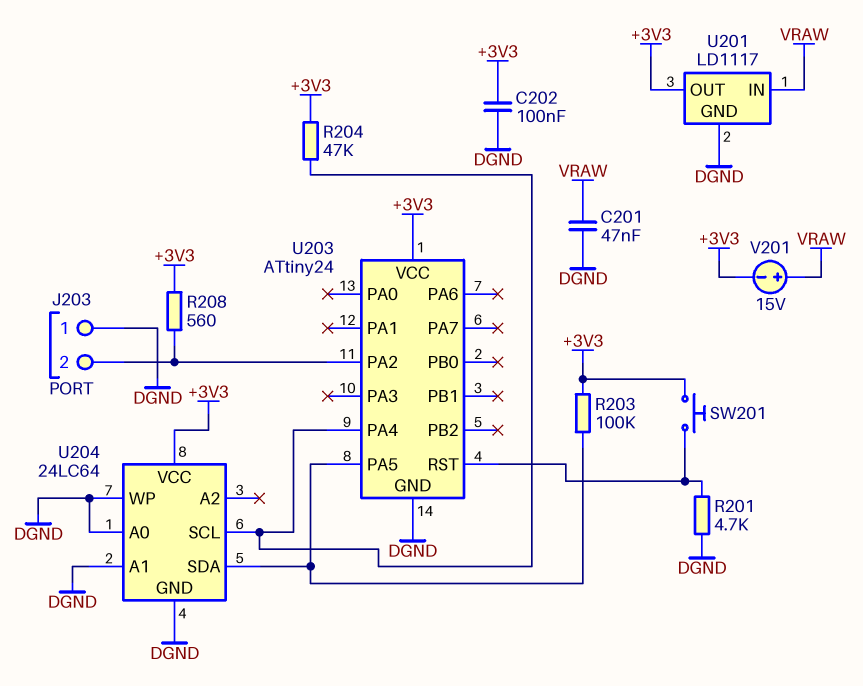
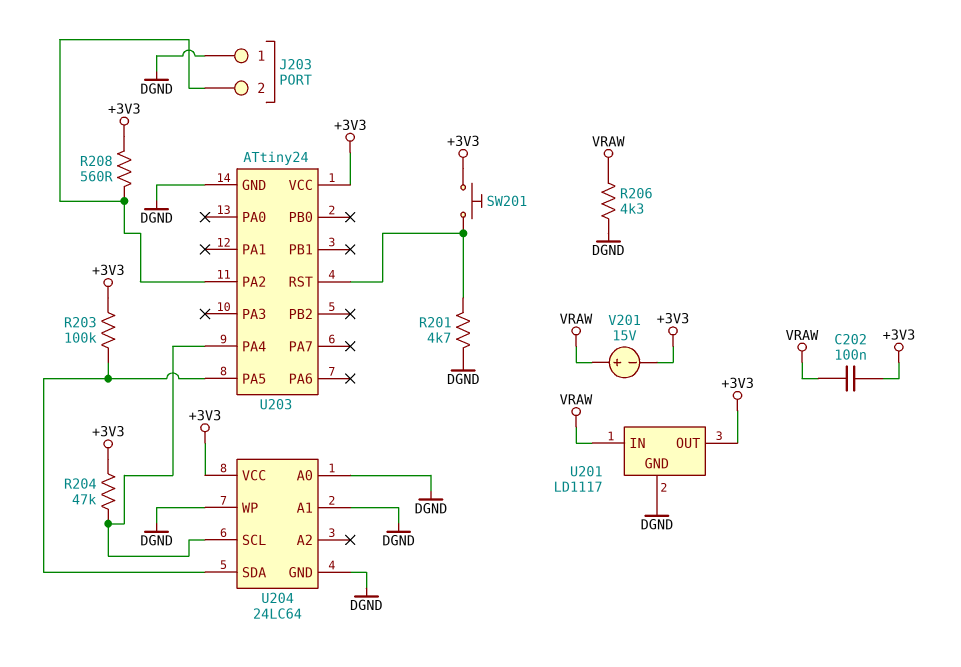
C201: 47nF (DGND, VRAW) -> none
C202: 100nF (+3V3, DGND) -> 100nF (+3V3, VRAW)
R206: none -> 4.3k (DGND, VRAW)

